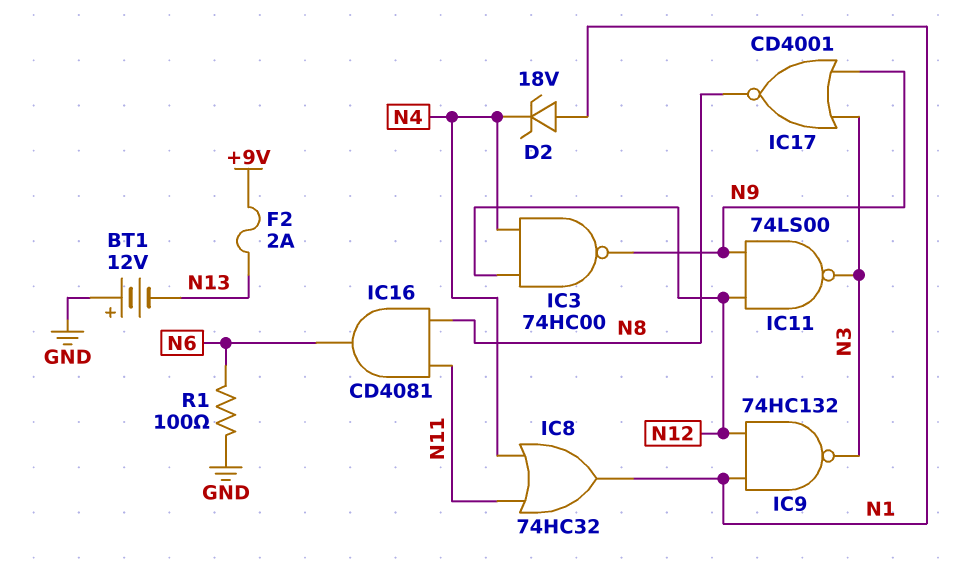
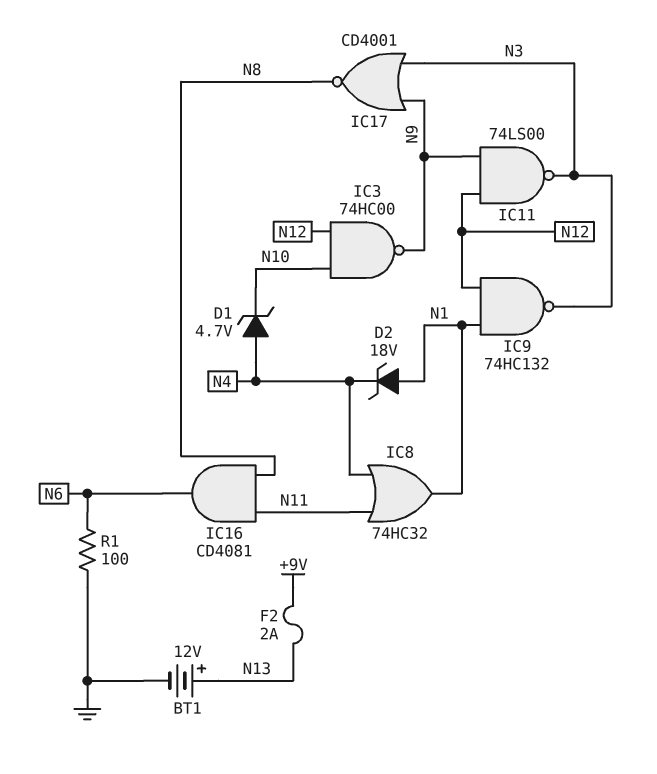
BT1: 12V (plus GND, minus N13) -> 12V (plus N13, minus GND)
D1: none -> zener 4.7V (A N4, K N10)
IC3: NAND 74HC00 (in N4, in N12, out N9) -> NAND 74HC00 (in N10, in N12, out N9)

